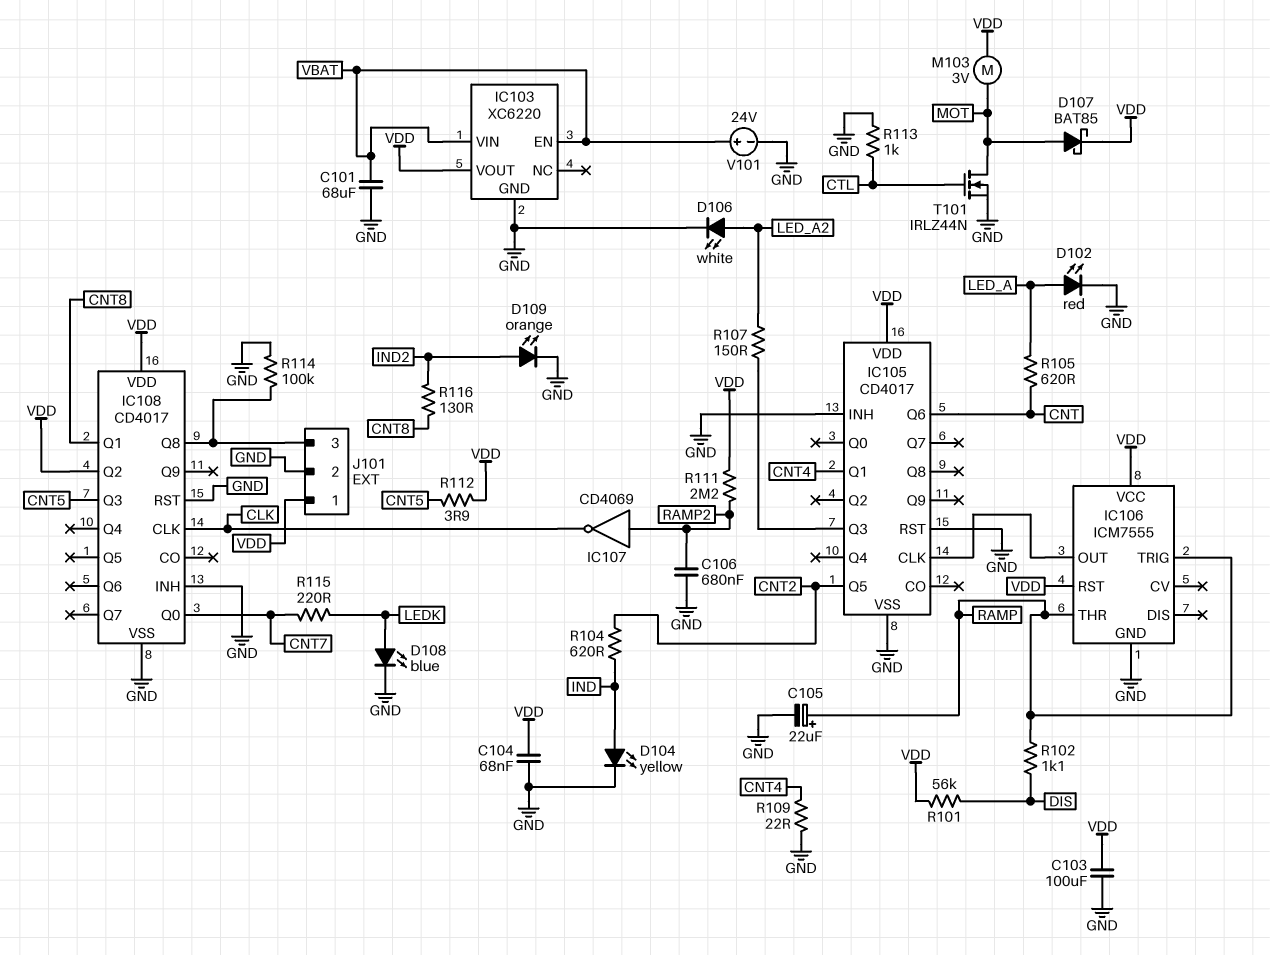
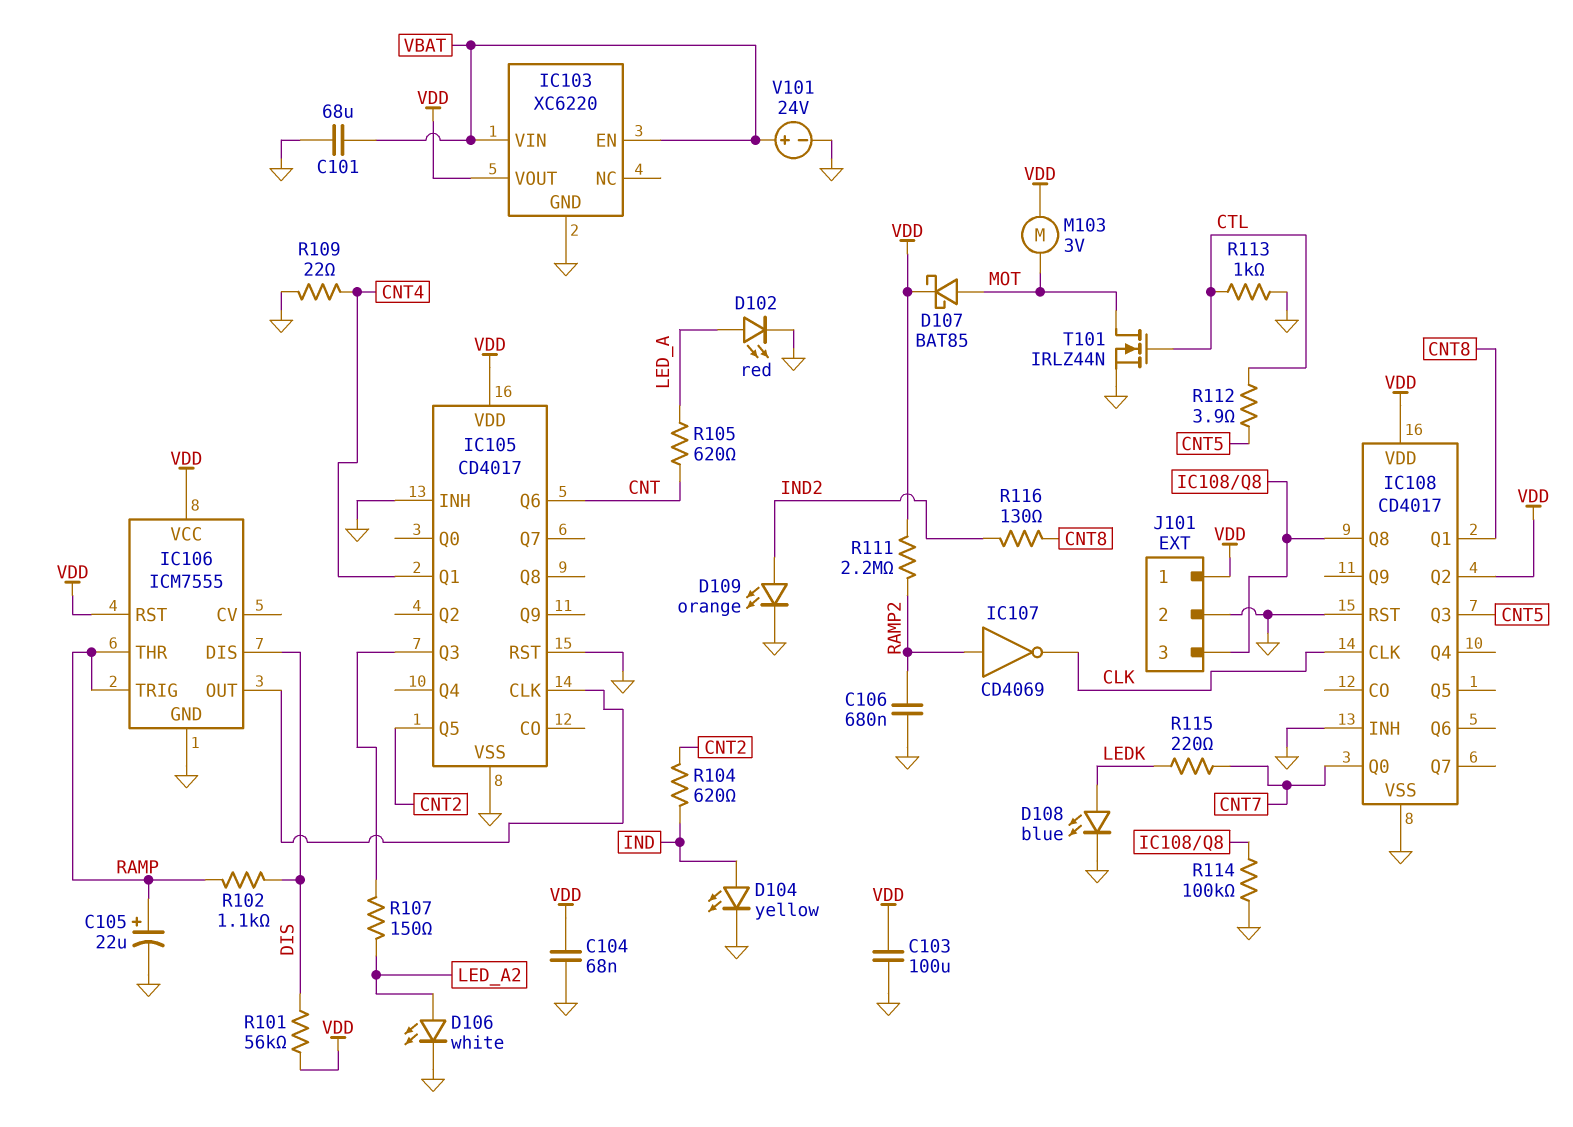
IC106 pin DIS: none -> DIS
R112: 3.9 (CNT5, VDD) -> 3.9 (CNT5, CTL)

